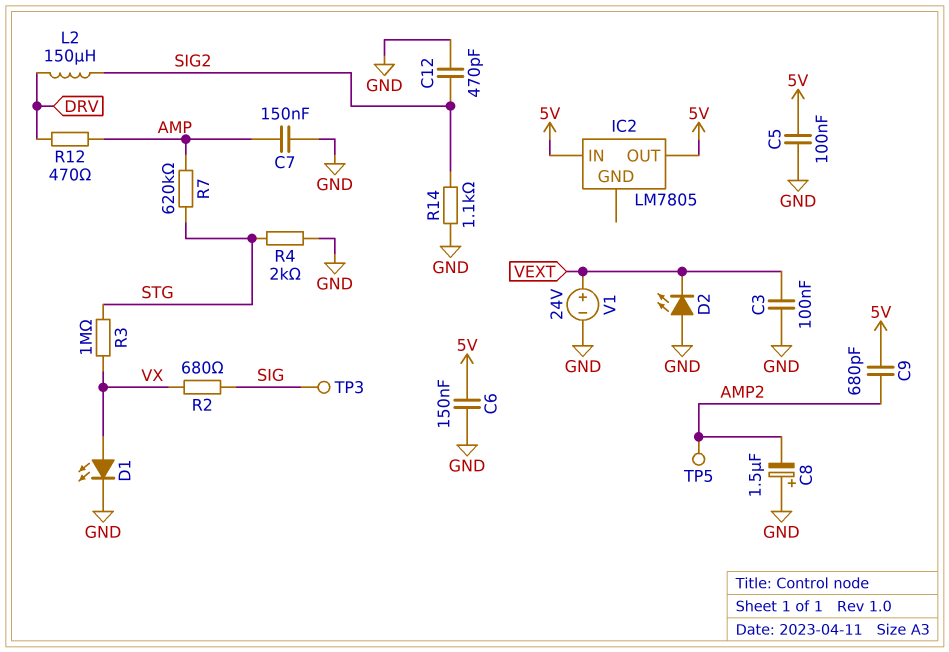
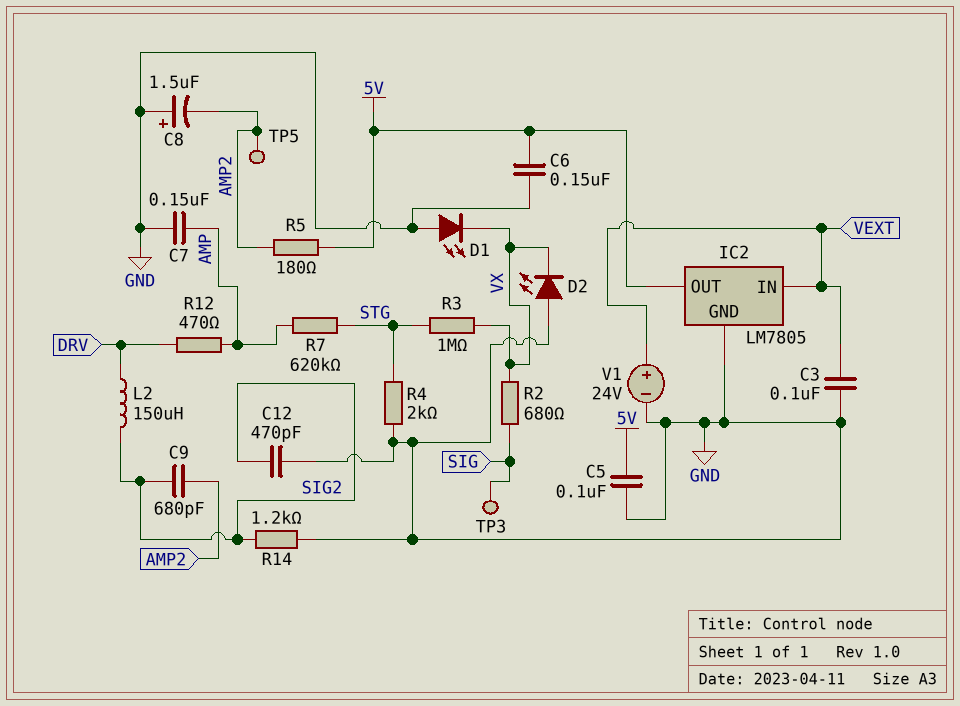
C9: 680pF (5V, AMP2) -> 680pF (AMP2, SIG2)
D1: LED (A VX, K GND) -> LED (A GND, K VX)
D2: LED (A GND, K VEXT) -> LED (A GND, K VX)
IC2 pin GND: none -> GND
IC2 pin IN: 5V -> VEXT
R5: none -> 180 (5V, AMP2)
R14: 1.1k (GND, SIG2) -> 1.2k (GND, SIG2)

